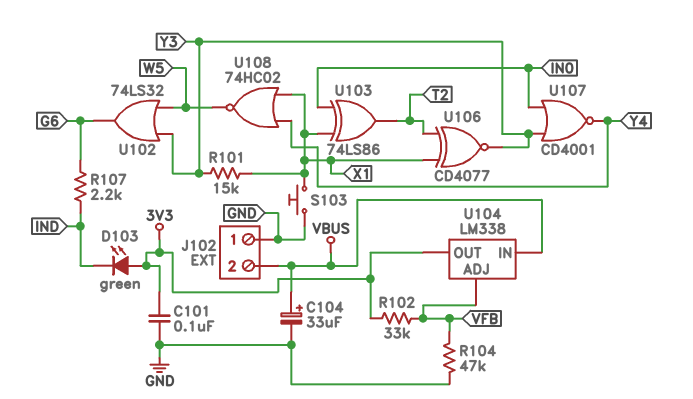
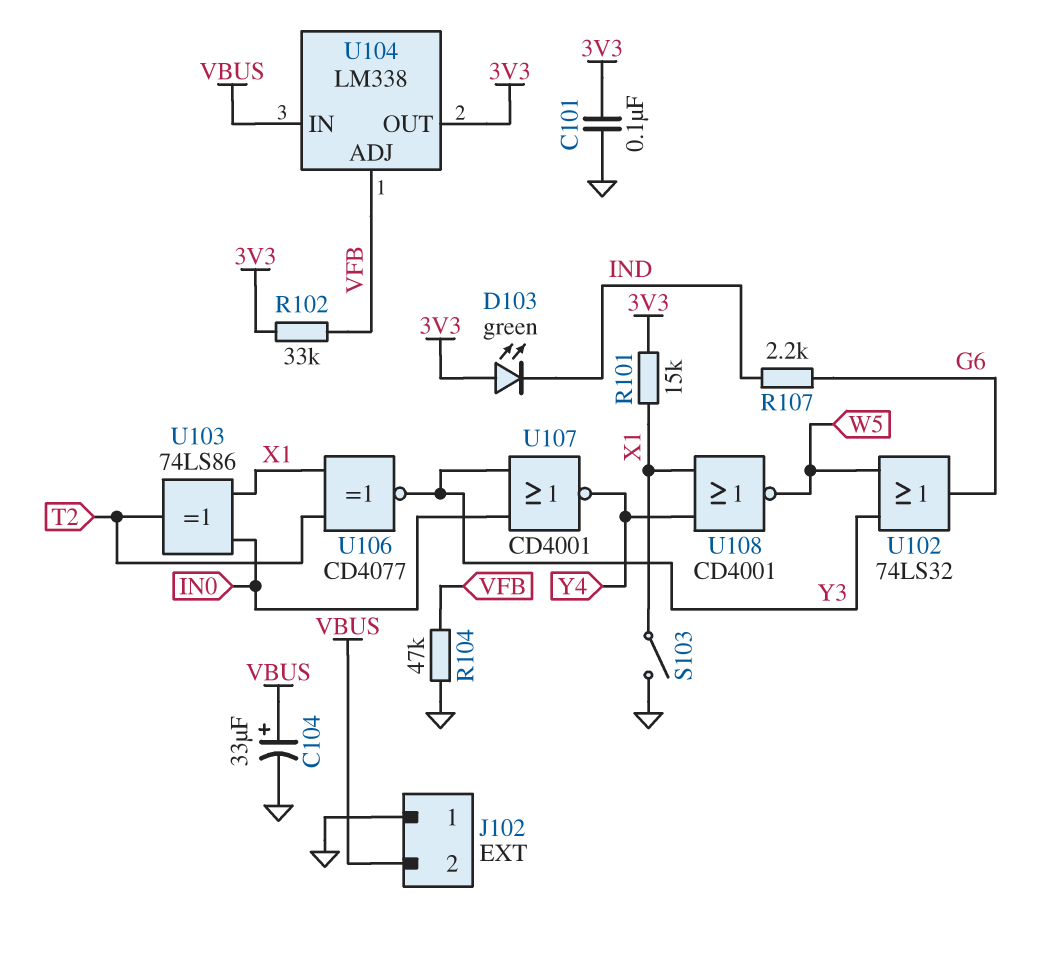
R101: 15k (X1, Y3) -> 15k (3V3, X1)
S103: button (GND, X1) -> switch (GND, X1)
U108: NOR 74HC02 (in X1, in Y4, out W5) -> NOR CD4001 (in X1, in Y4, out W5)

